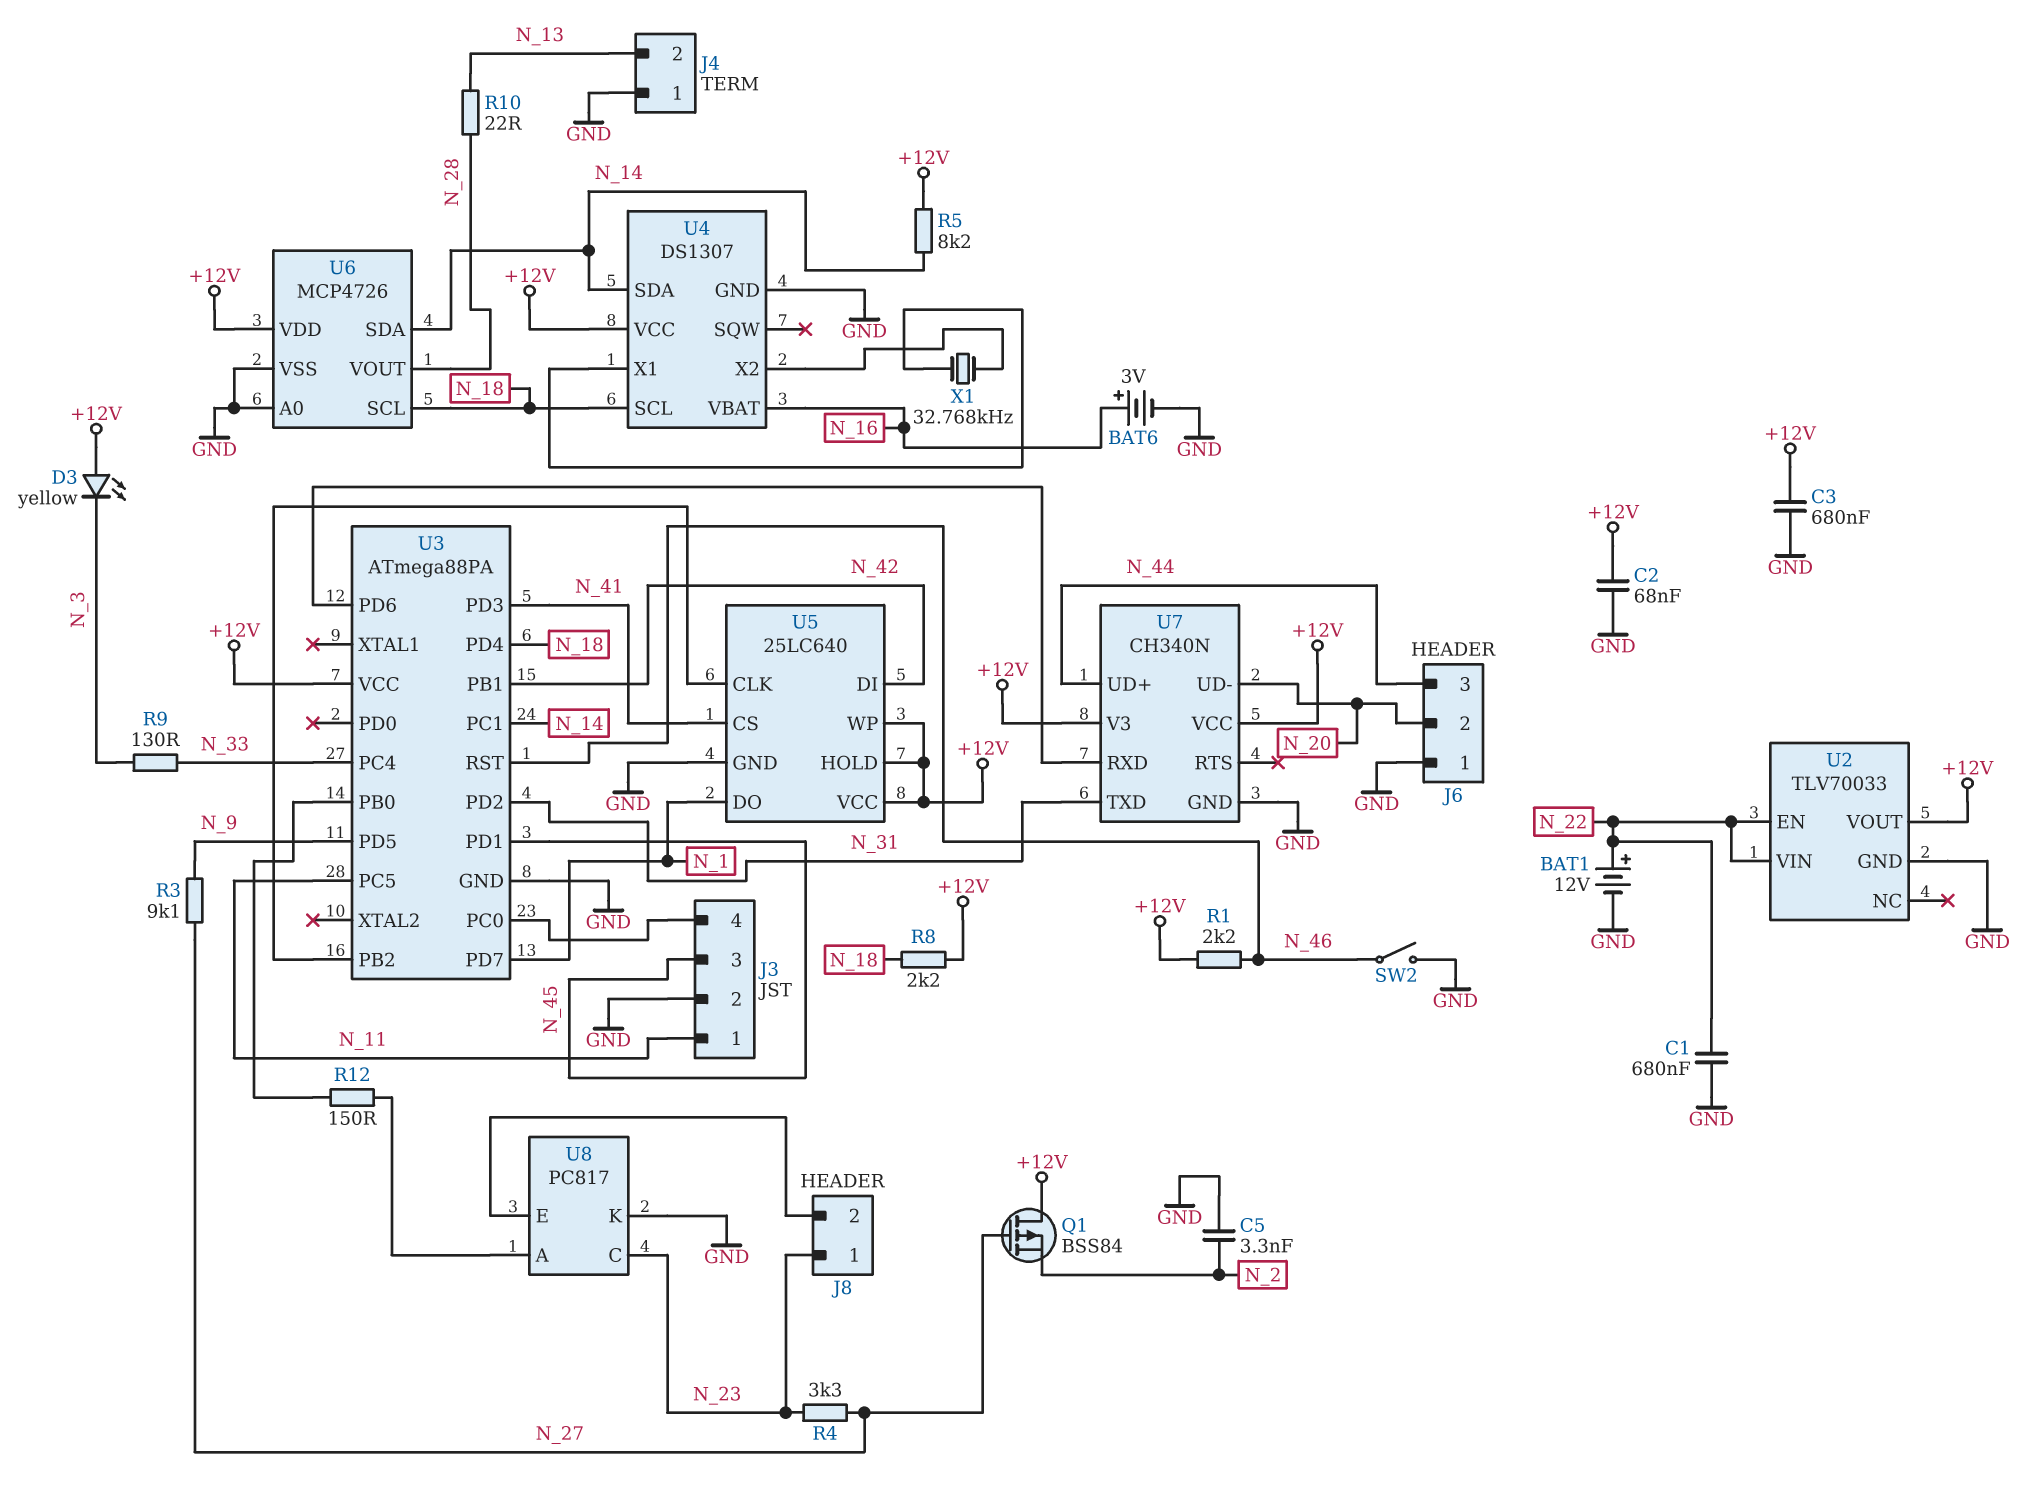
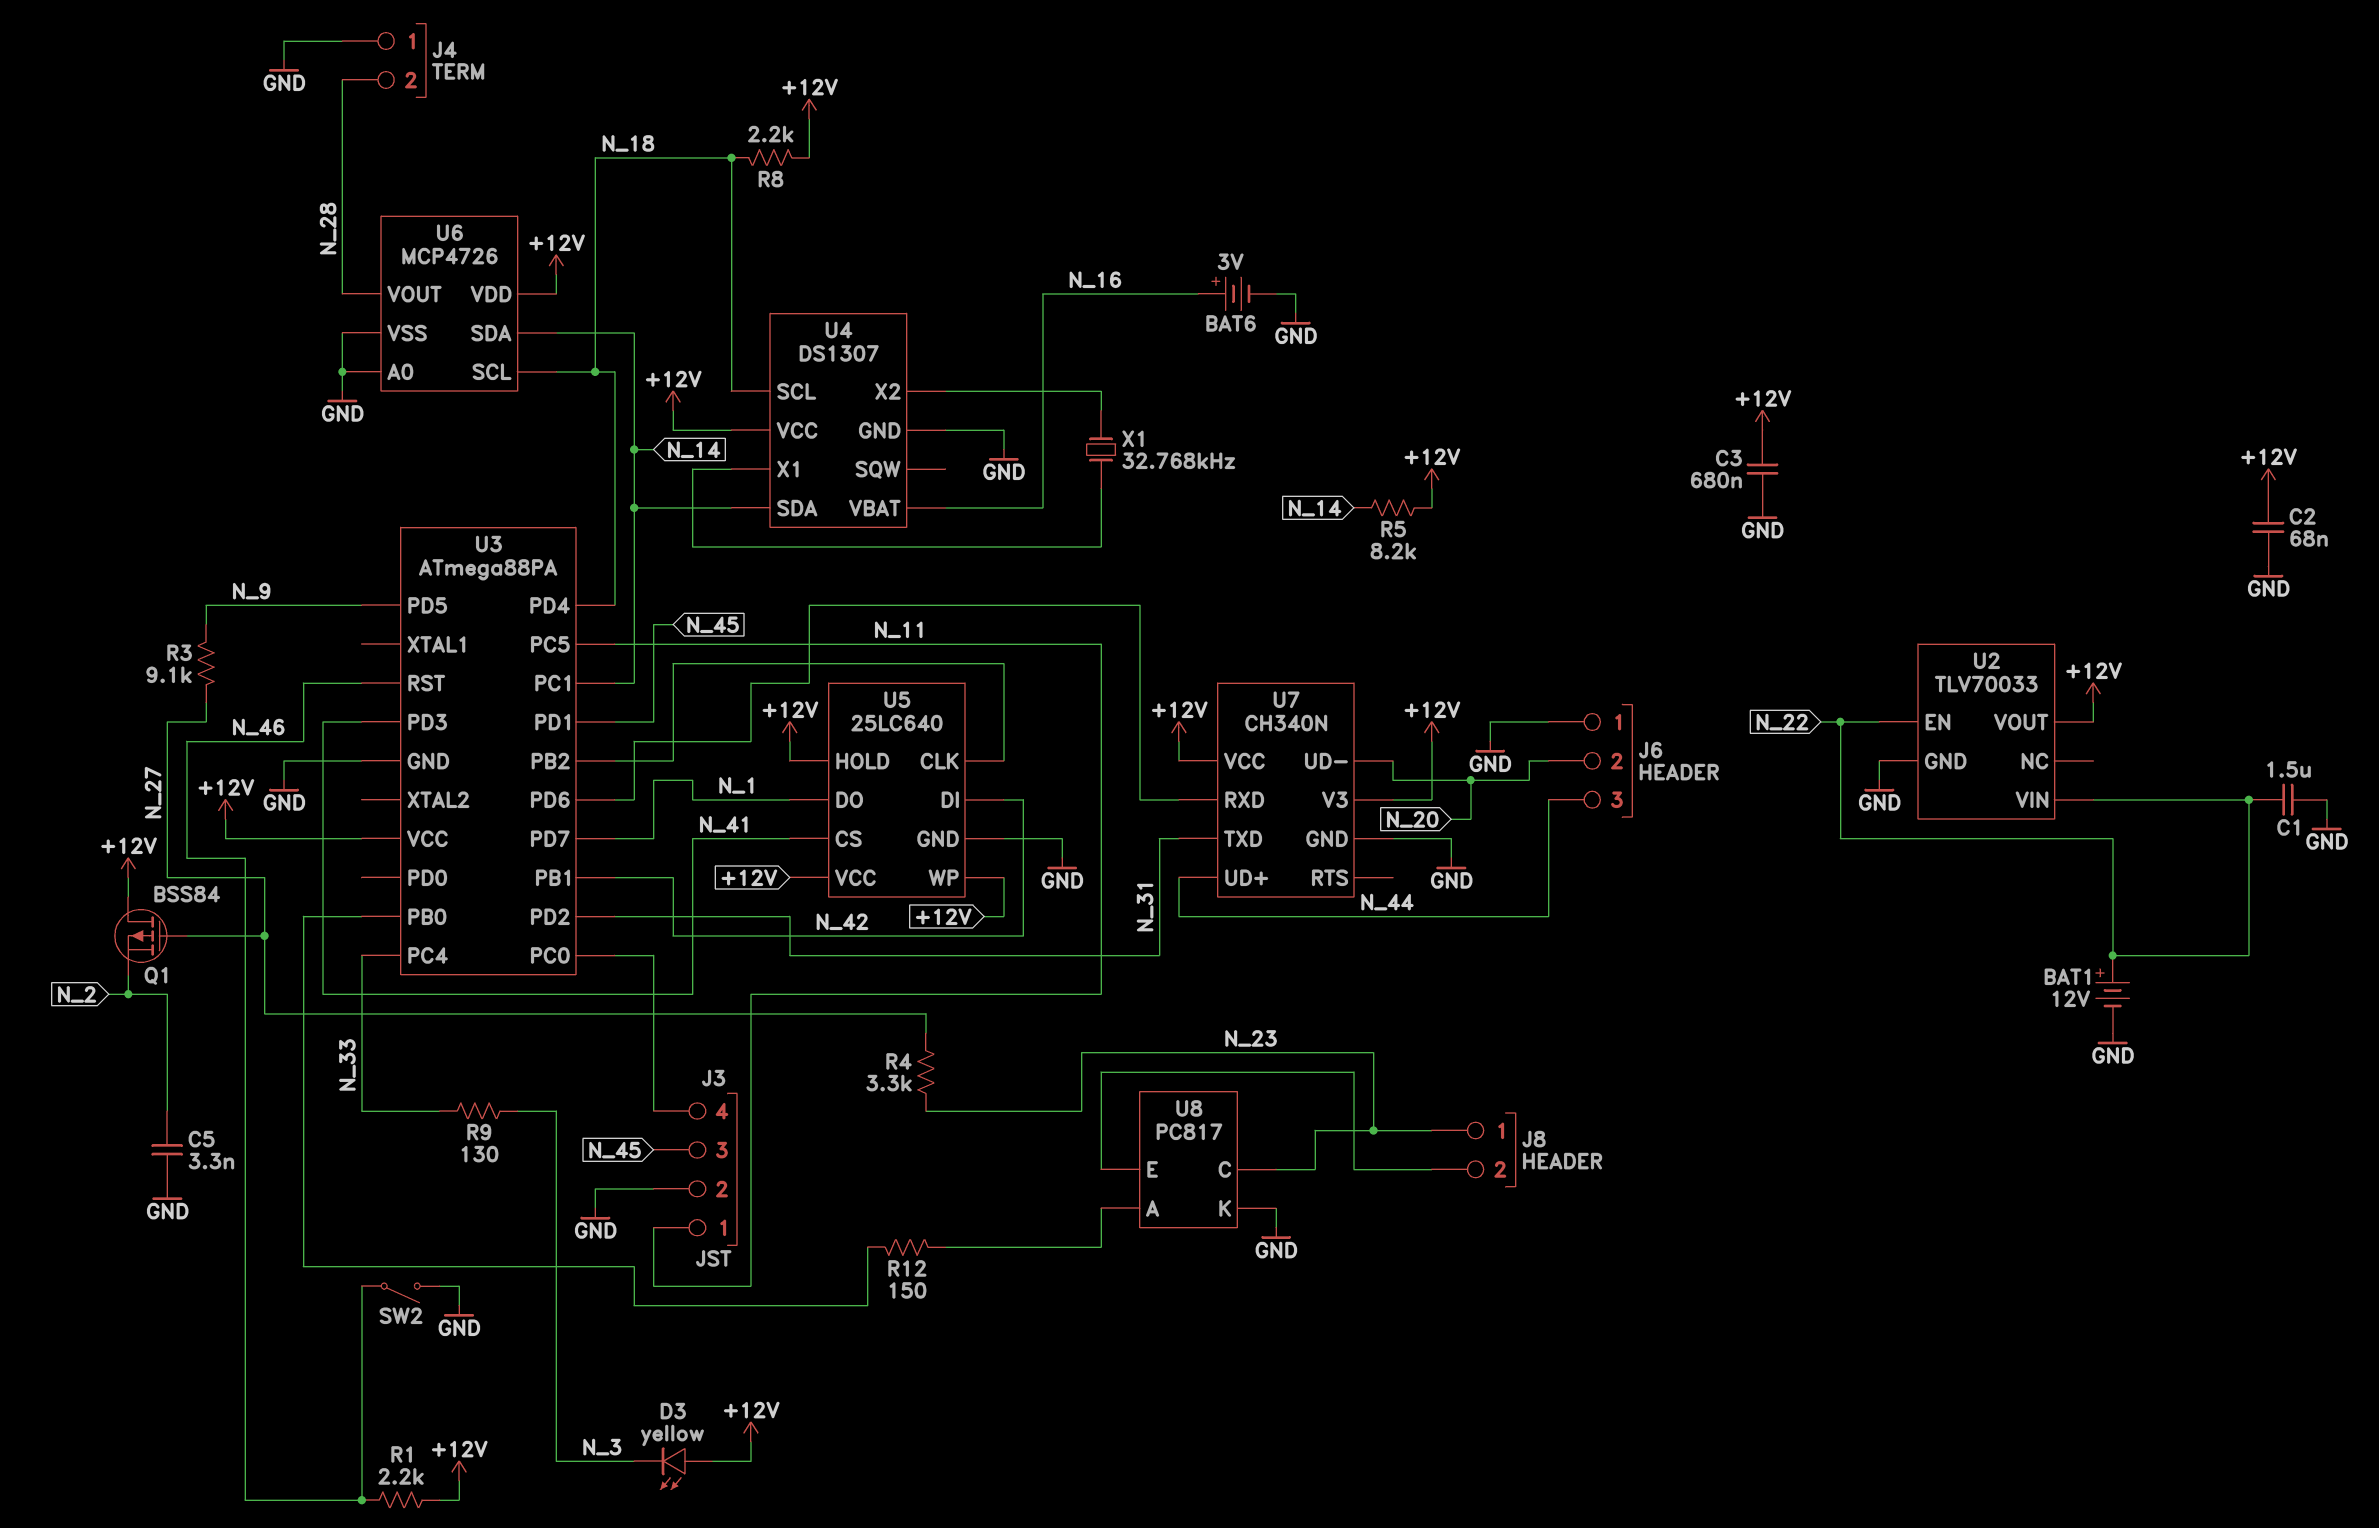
C1: 680nF (GND, N_22) -> 1.5uF (GND, N_22)
J4 pin 2: N_13 -> N_28
R10: 22 (N_13, N_28) -> none

